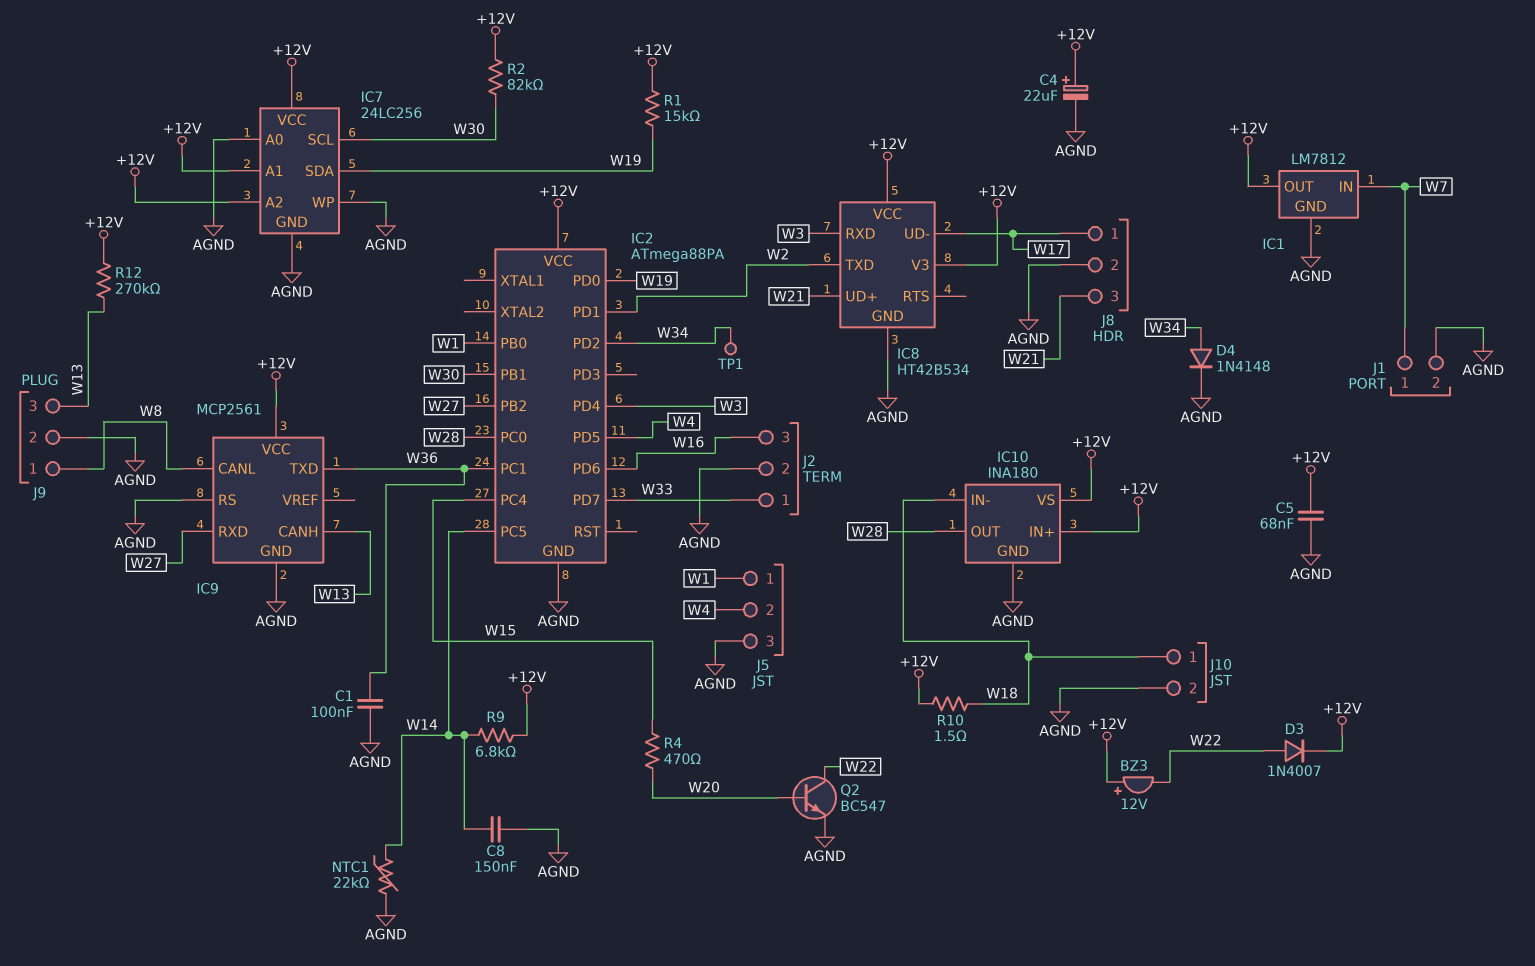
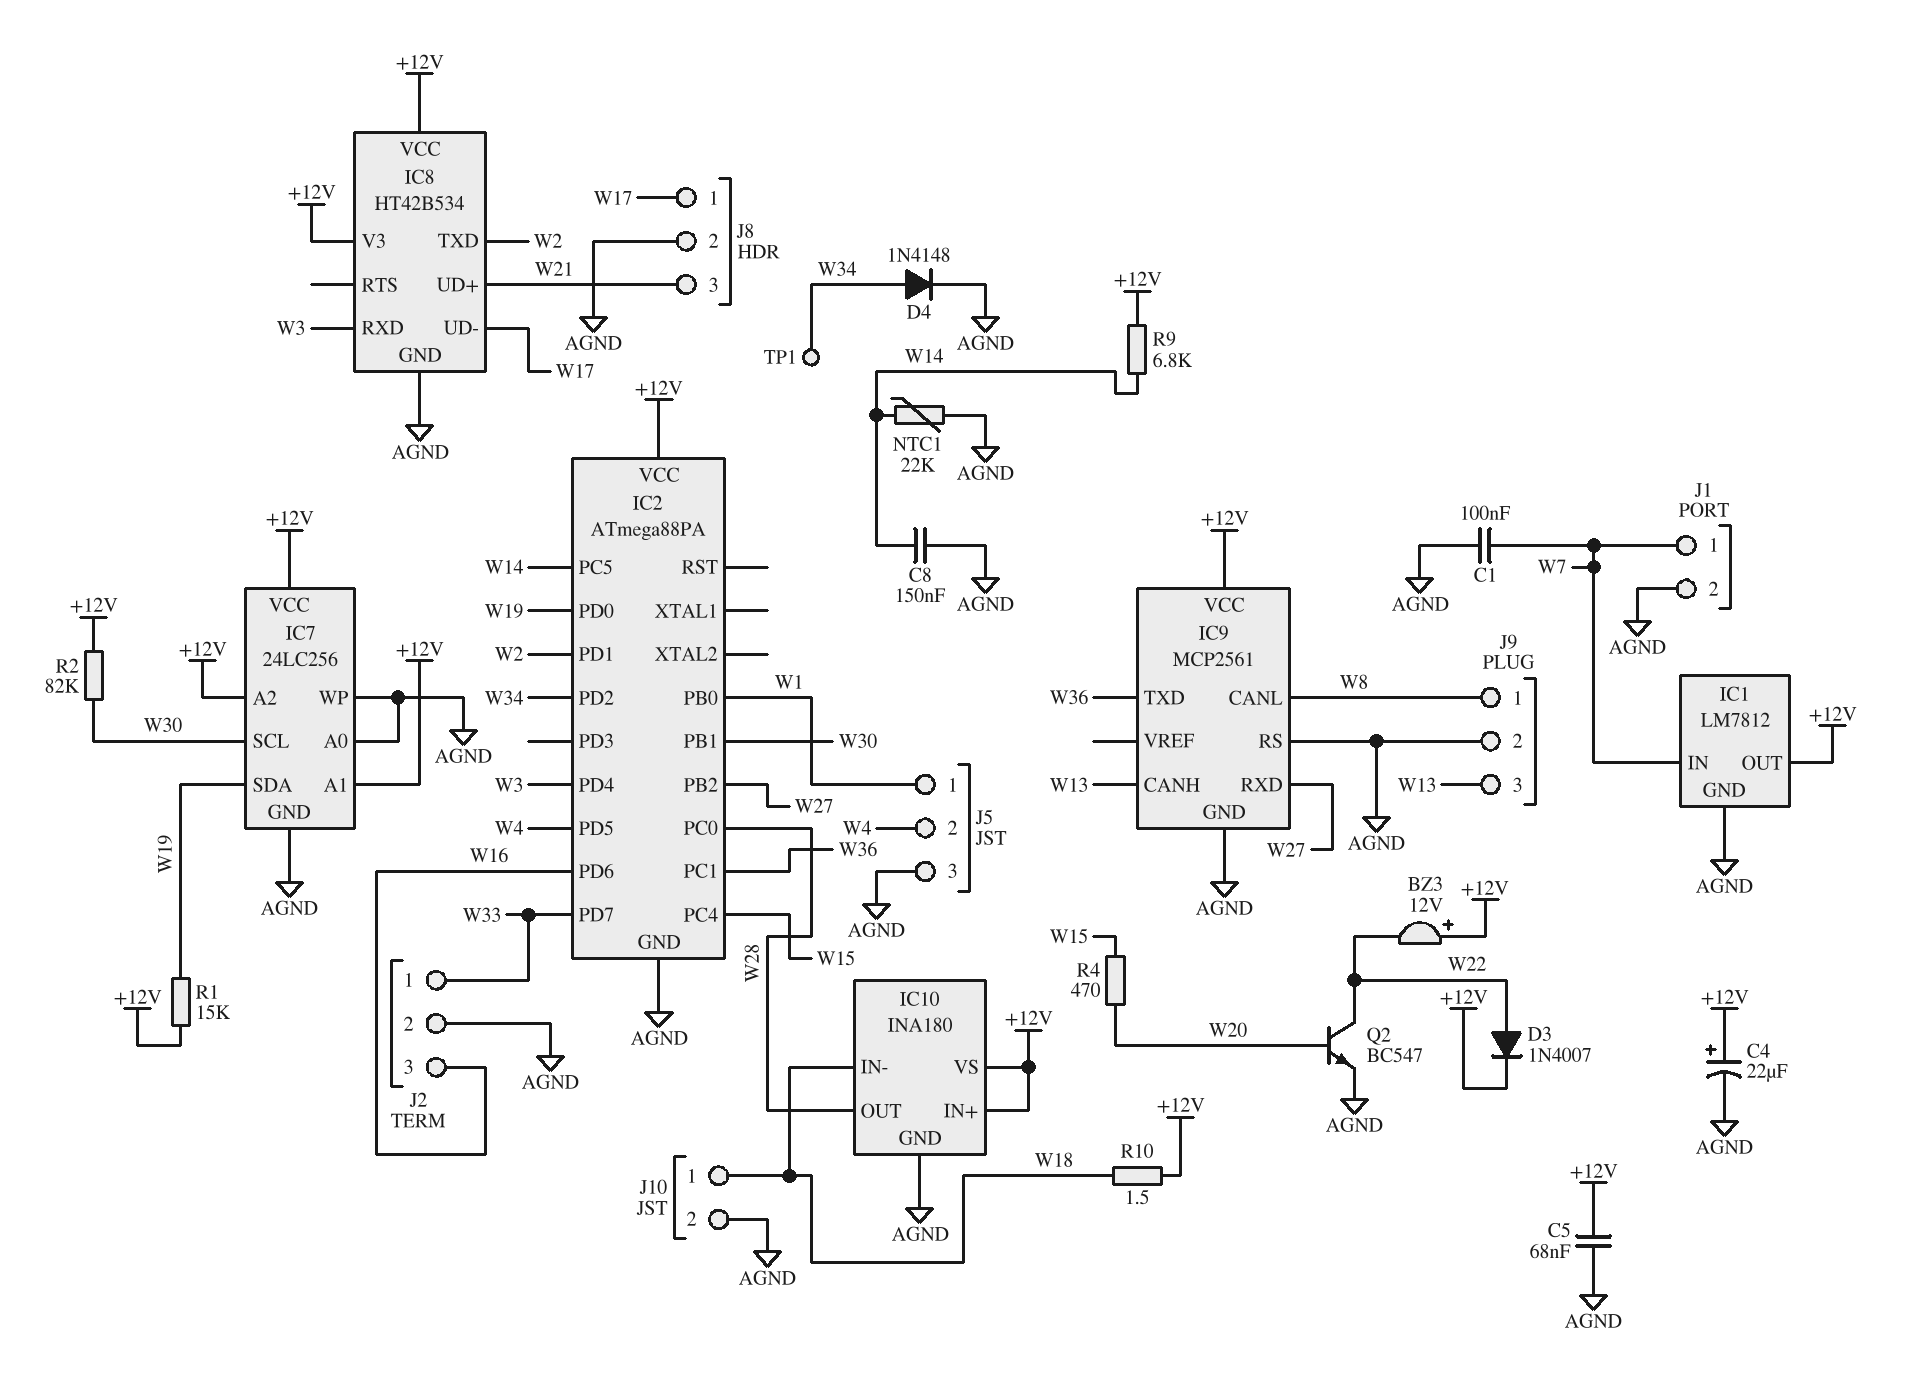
C1: 100nF (AGND, W36) -> 100nF (AGND, W7)
R12: 270k (+12V, W13) -> none

